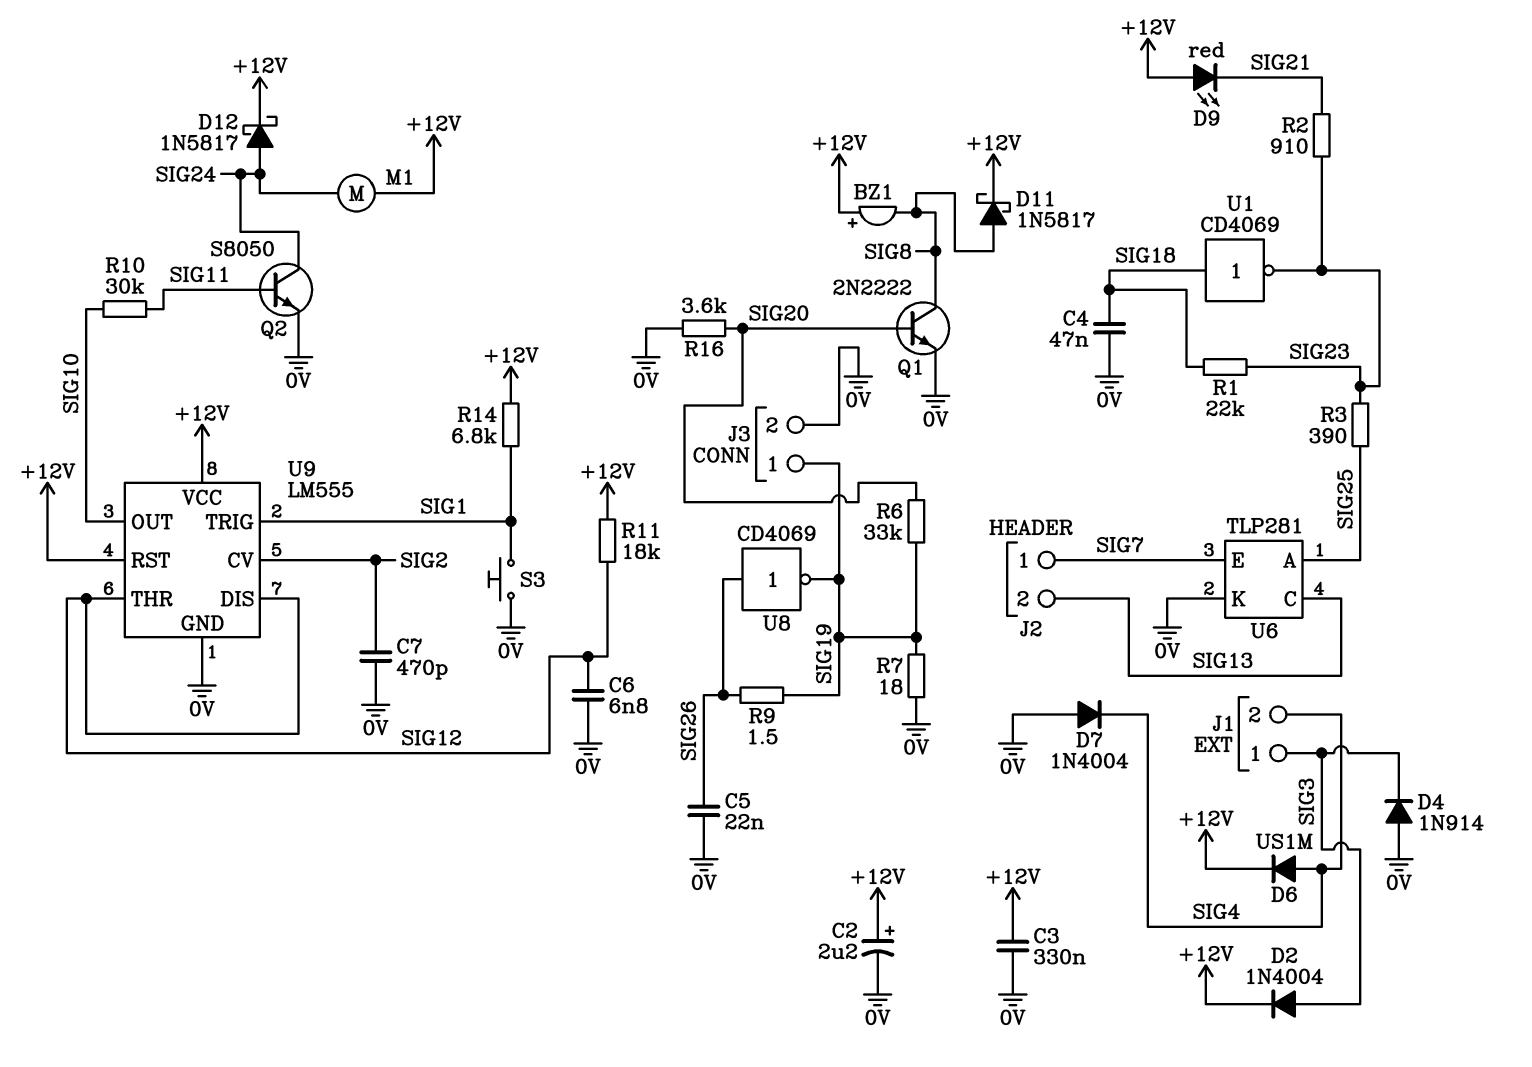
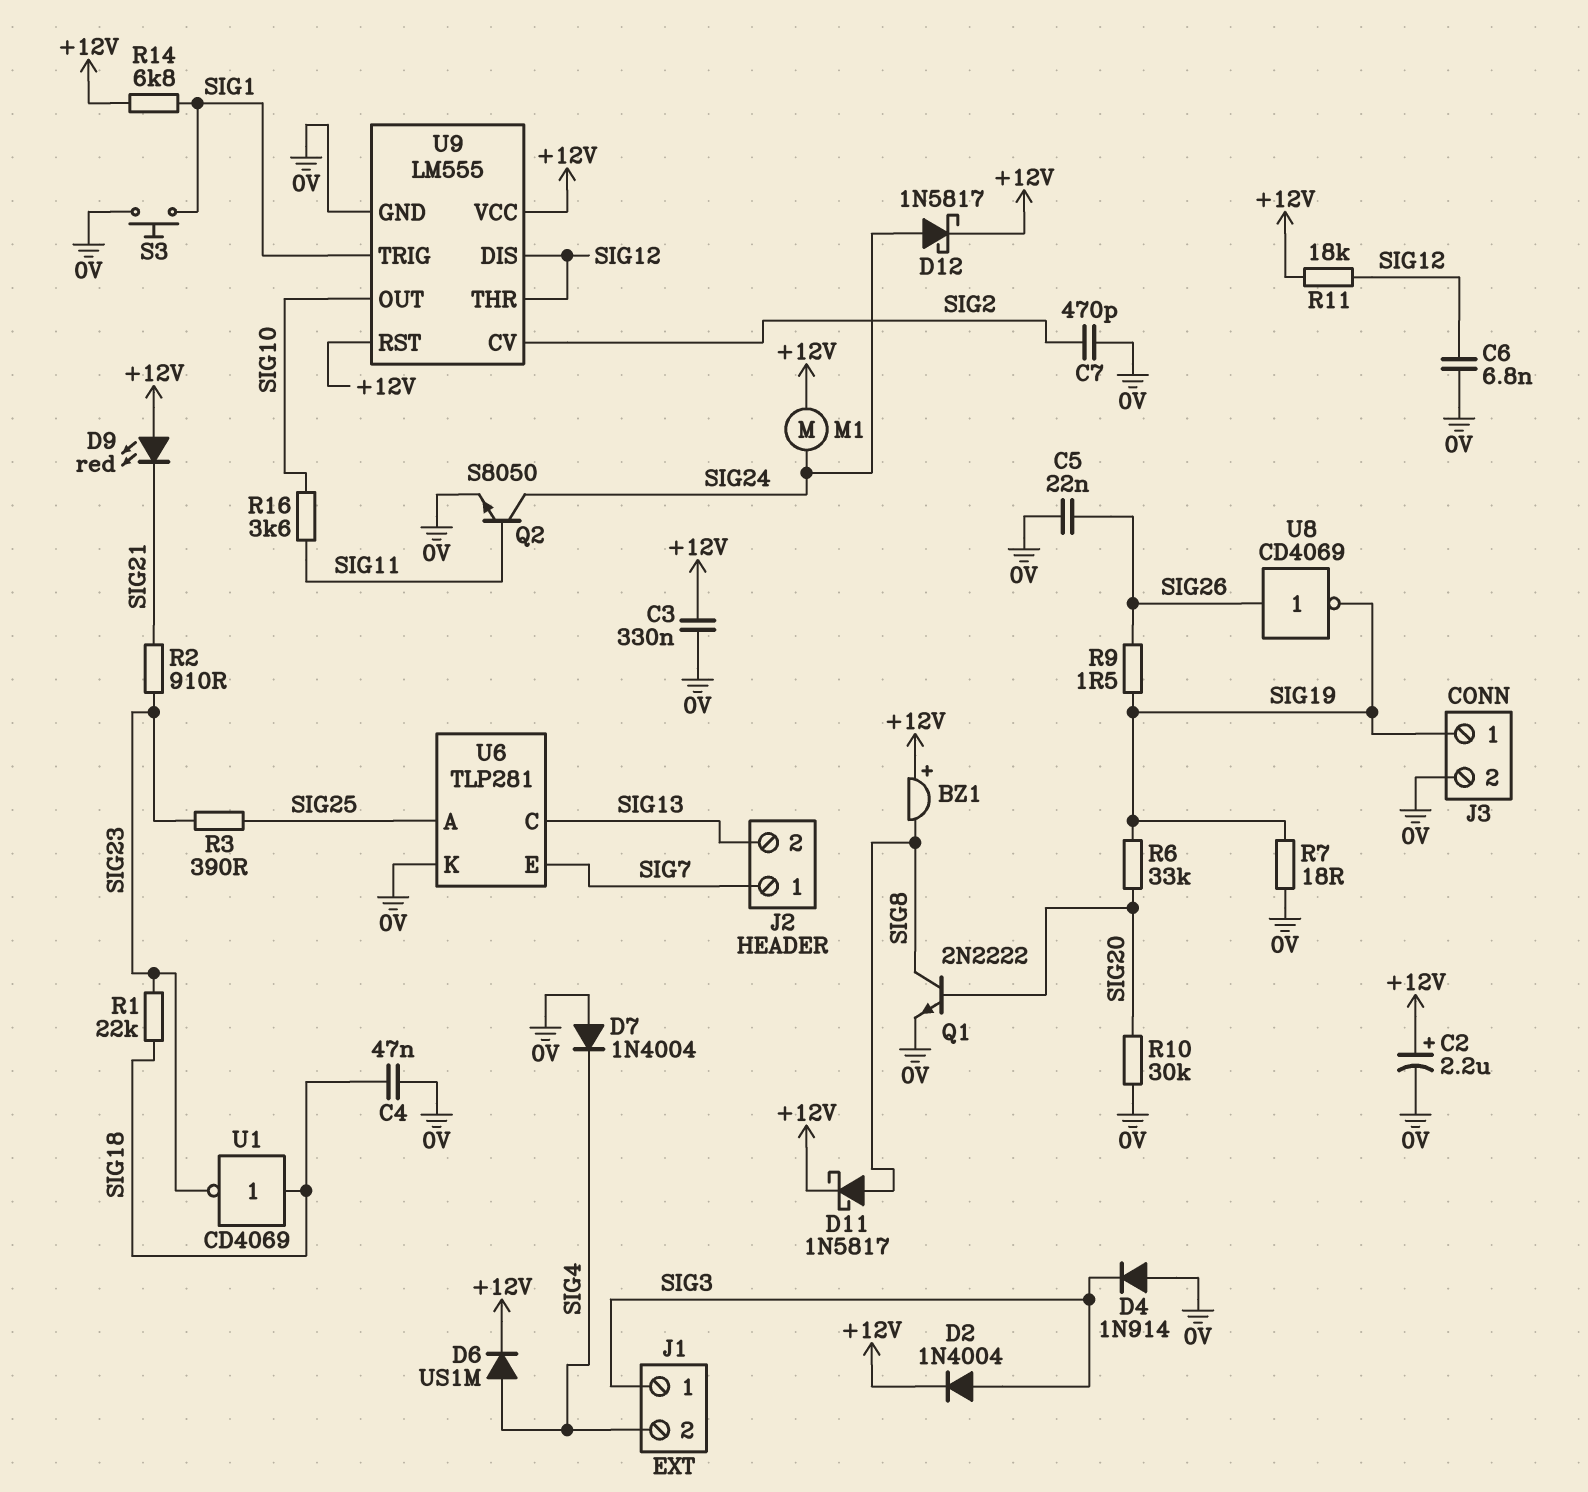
R10: 30k (SIG10, SIG11) -> 30k (0V, SIG20)
R16: 3.6k (0V, SIG20) -> 3.6k (SIG10, SIG11)

